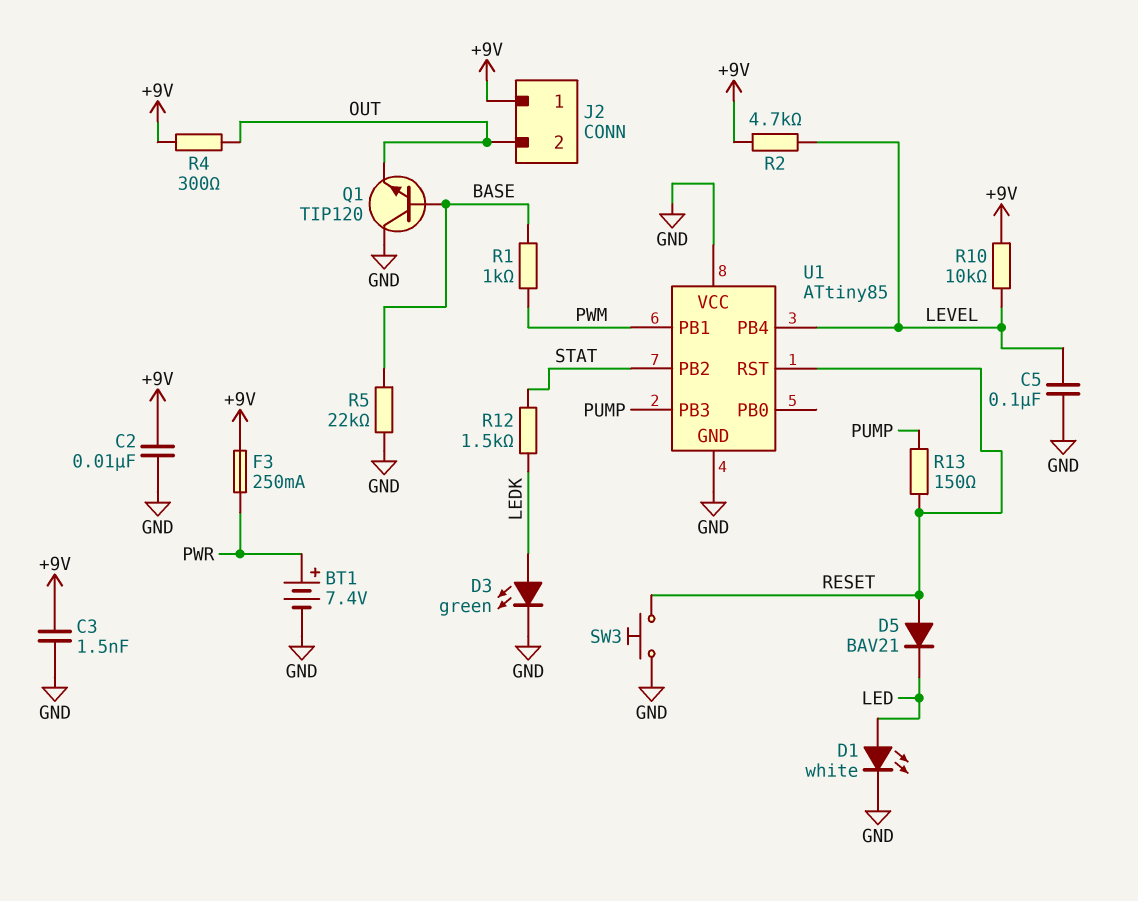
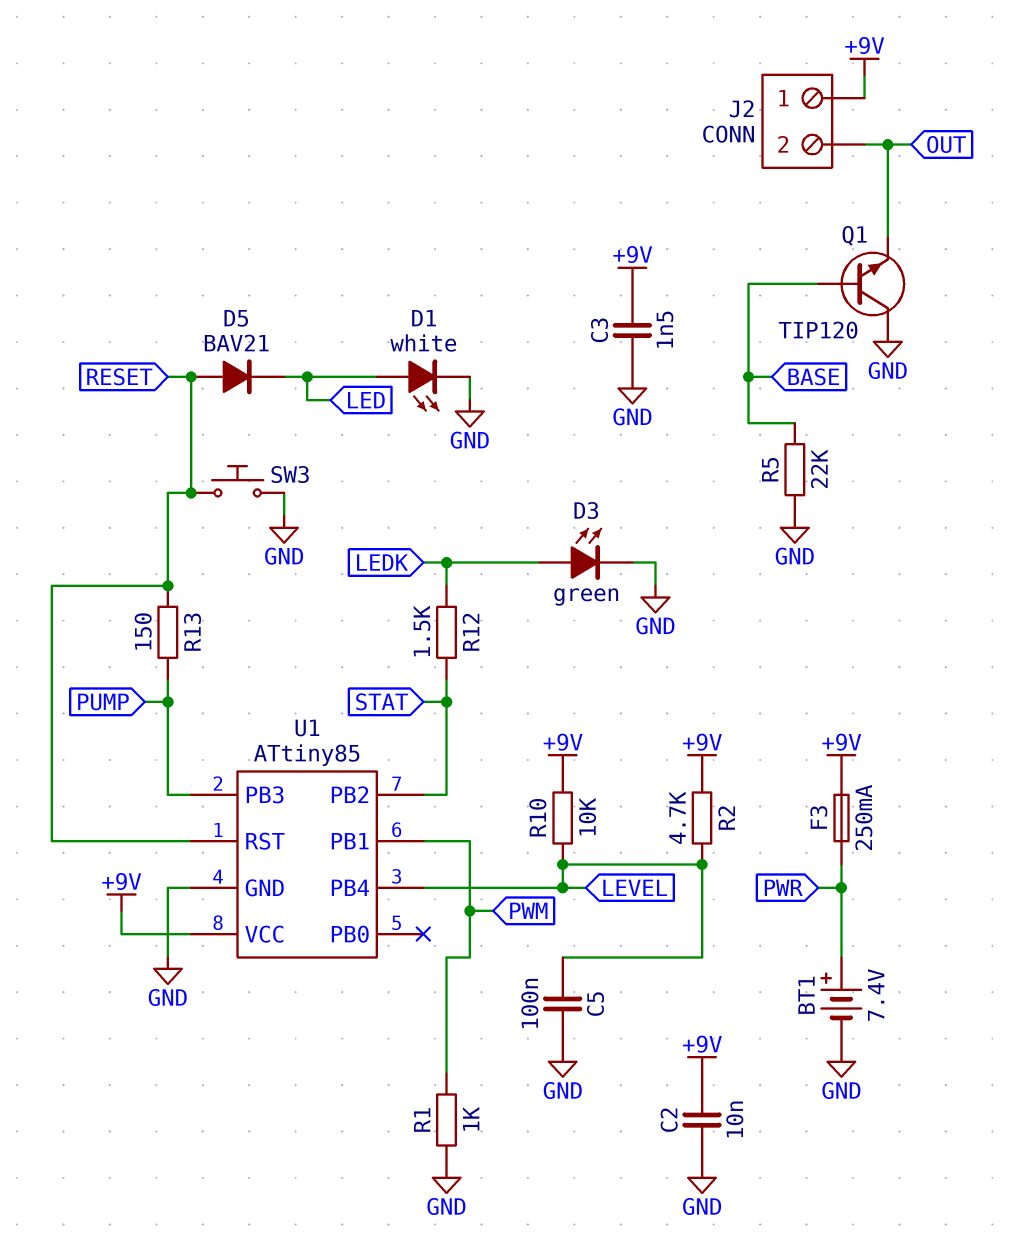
R1: 1k (BASE, PWM) -> 1k (GND, PWM)
R4: 300 (+9V, OUT) -> none
U1 pin VCC: GND -> +9V

